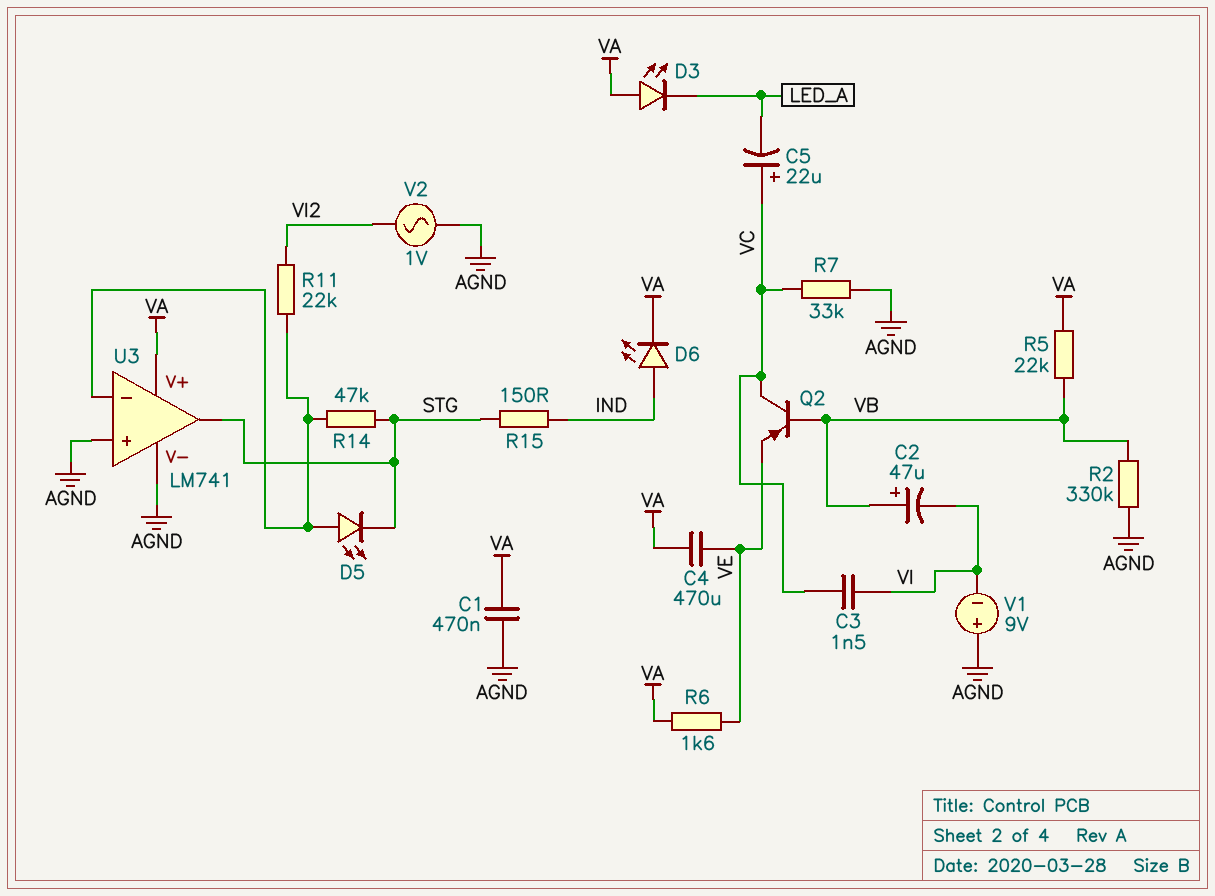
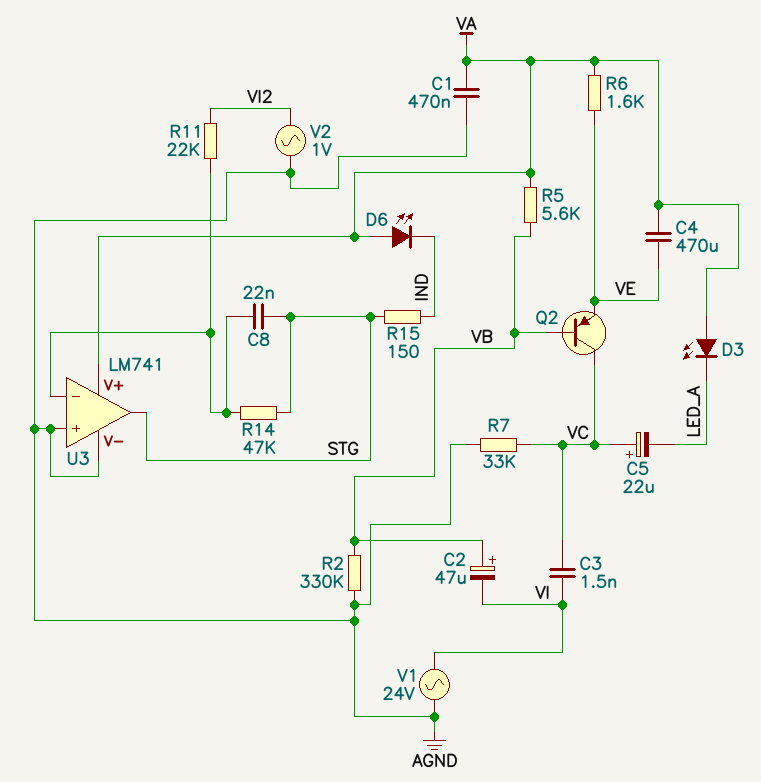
C8: none -> 22nF (STG, U3/in-)
D5: LED (A U3/in-, K STG) -> none
D6: LED (A IND, K VA) -> LED (A VA, K IND)
R5: 22k (VA, VB) -> 5.6k (VA, VB)
V1: 9V (plus AGND, minus VI) -> AC 24V (AGND, VI)

